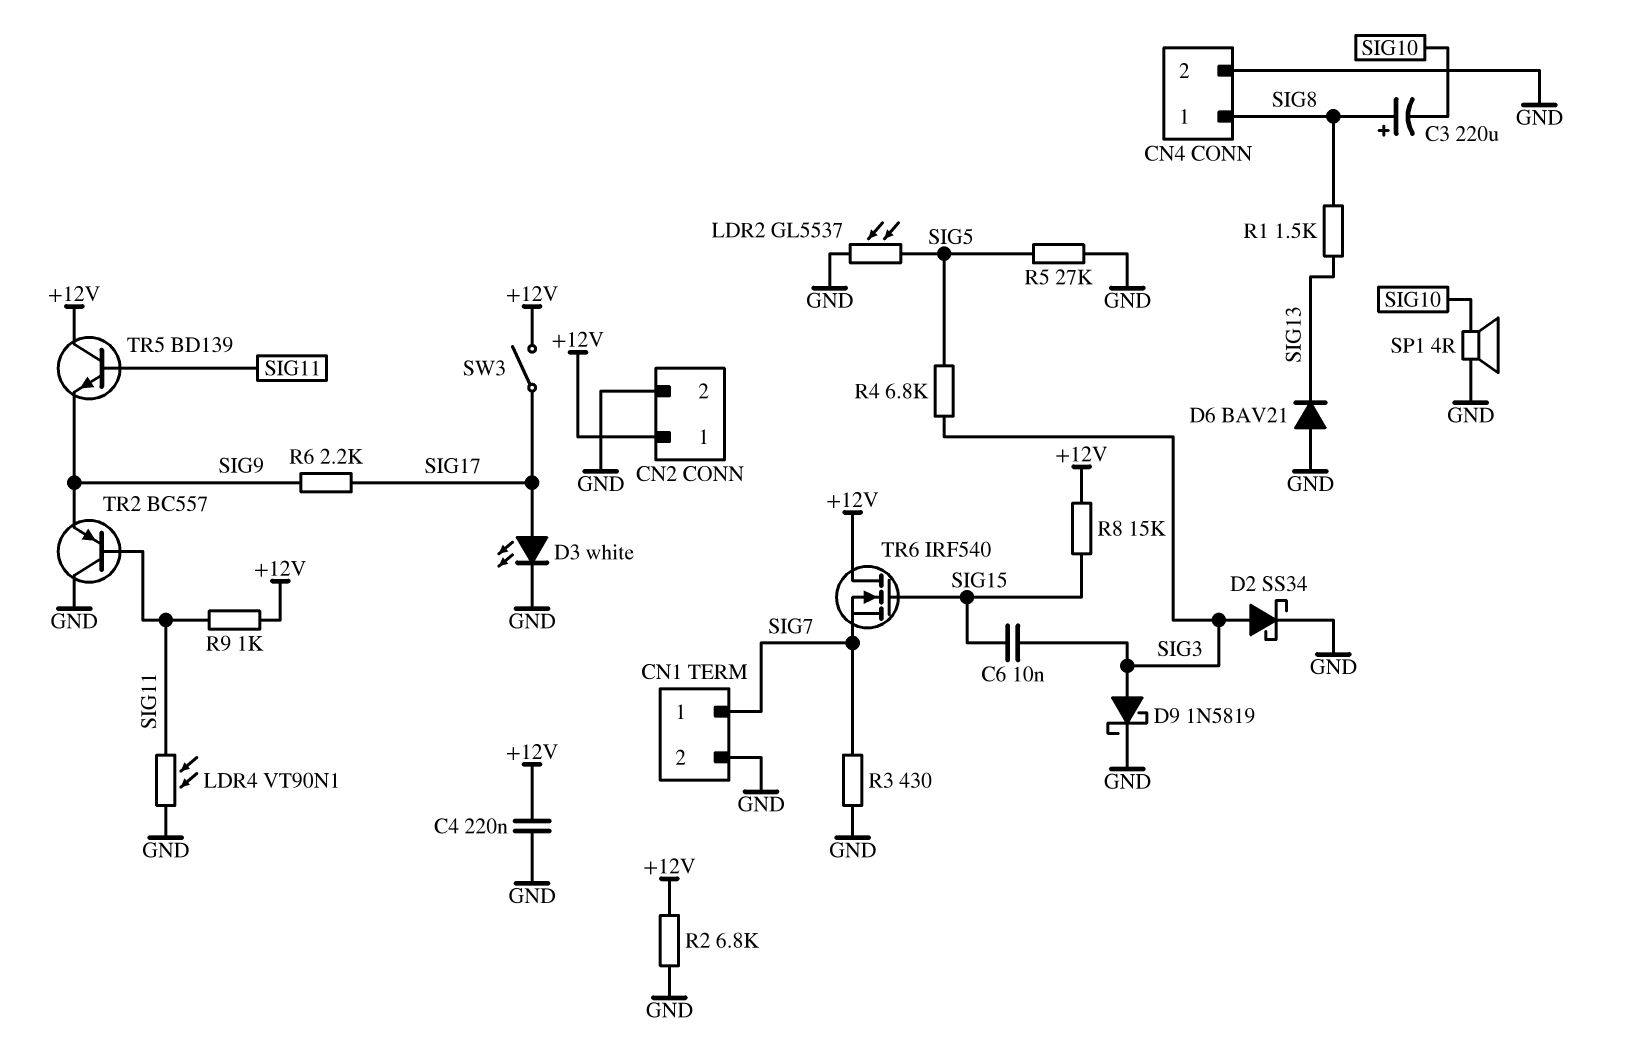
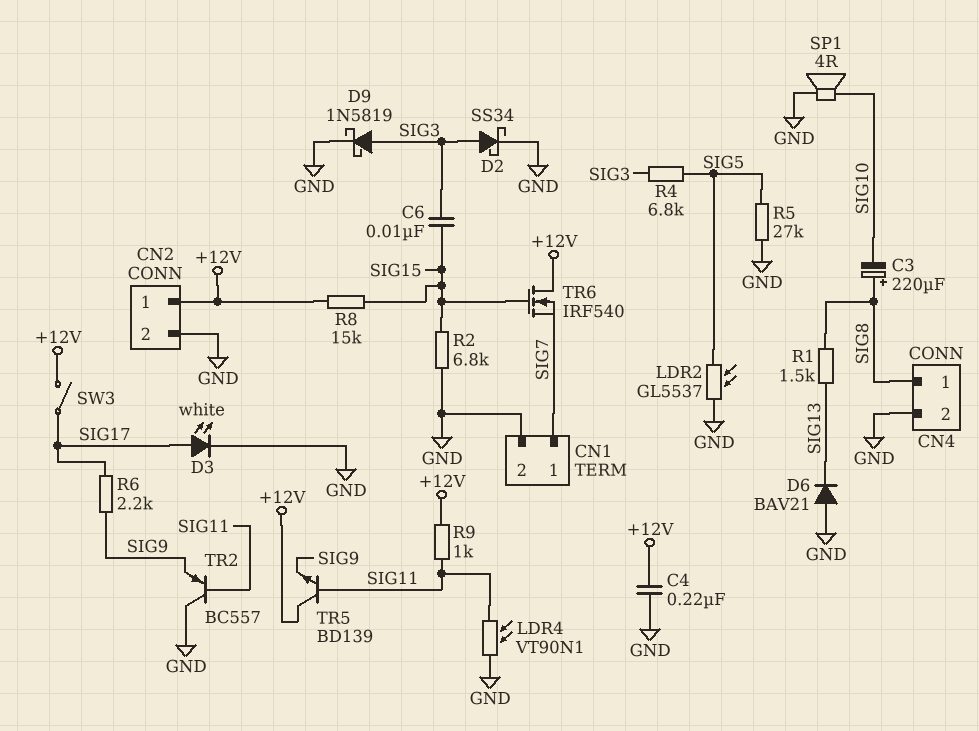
R2: 6.8k (+12V, GND) -> 6.8k (GND, SIG15)
R3: 430 (GND, SIG7) -> none

